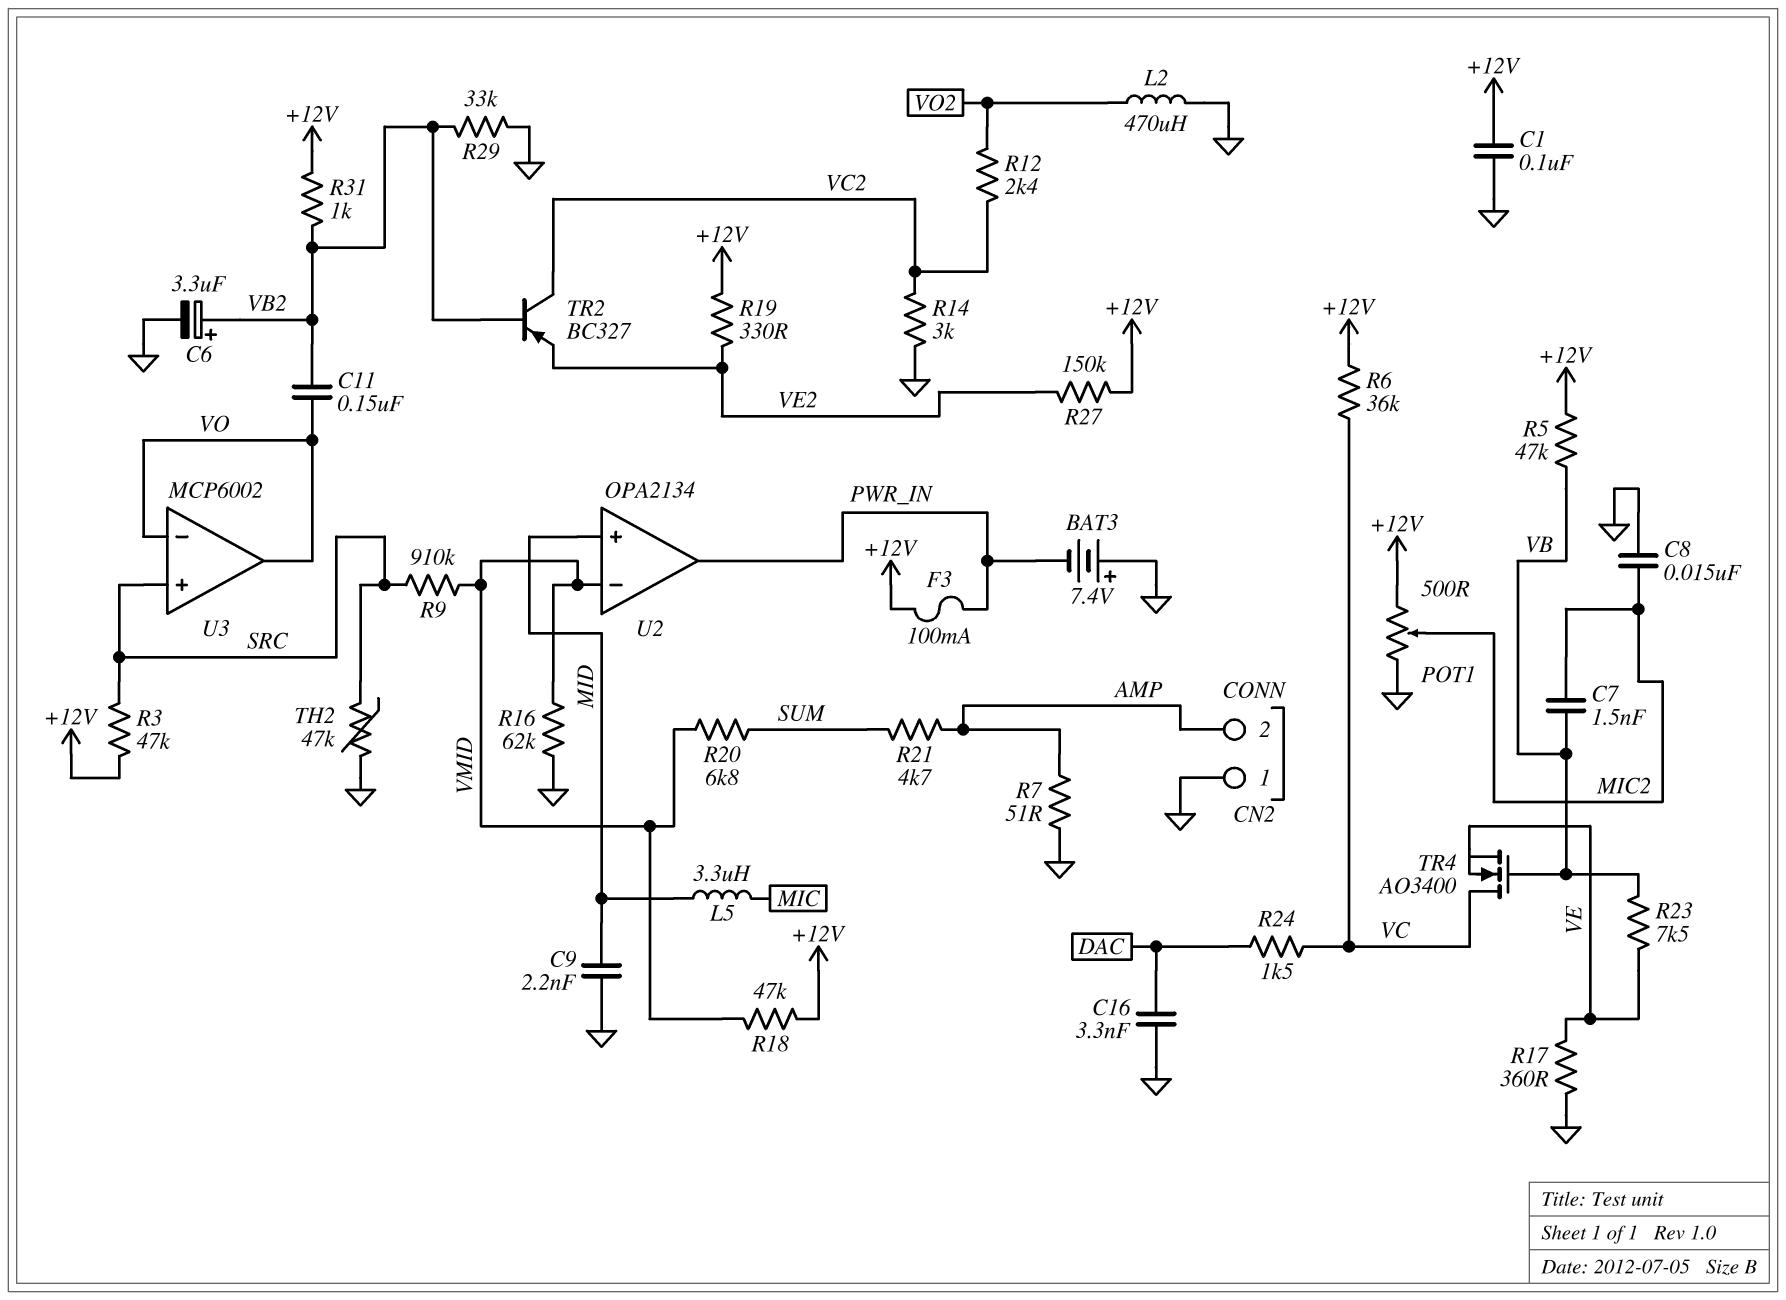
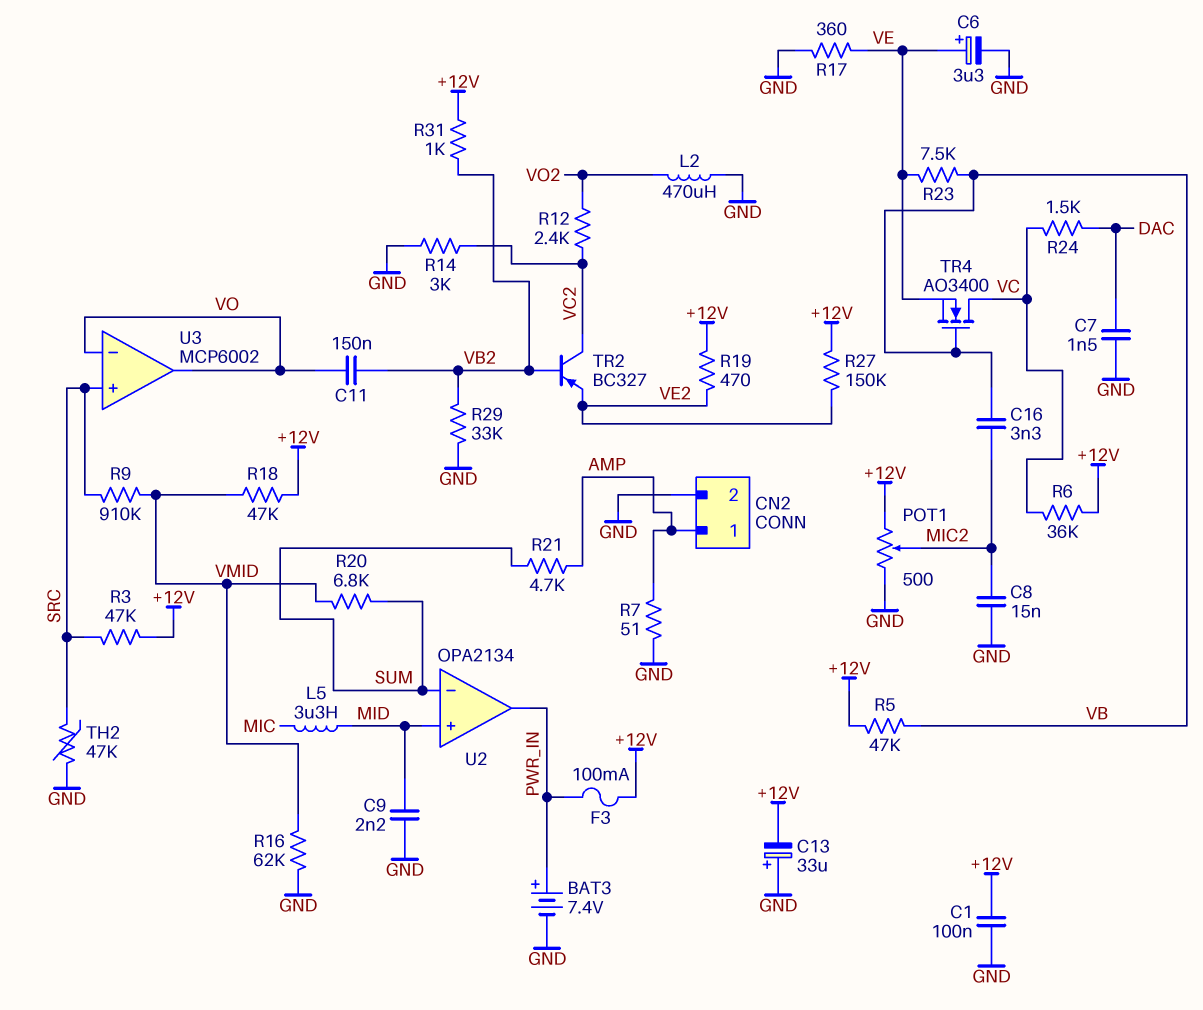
BAT3: 7.4V (plus GND, minus PWR_IN) -> 7.4V (plus PWR_IN, minus GND)
C6: 3.3uF (plus VB2, minus GND) -> 3.3uF (plus VE, minus GND)
C7: 1.5nF (MIC2, VB) -> 1.5nF (DAC, GND)
C13: none -> 33uF (plus GND, minus +12V)
C16: 3.3nF (DAC, GND) -> 3.3nF (MIC2, VB)
CN2 pin 1: GND -> AMP
CN2 pin 2: AMP -> GND
R19: 330 (+12V, VE2) -> 470 (+12V, VE2)
U2 pin in-: VMID -> SUM

